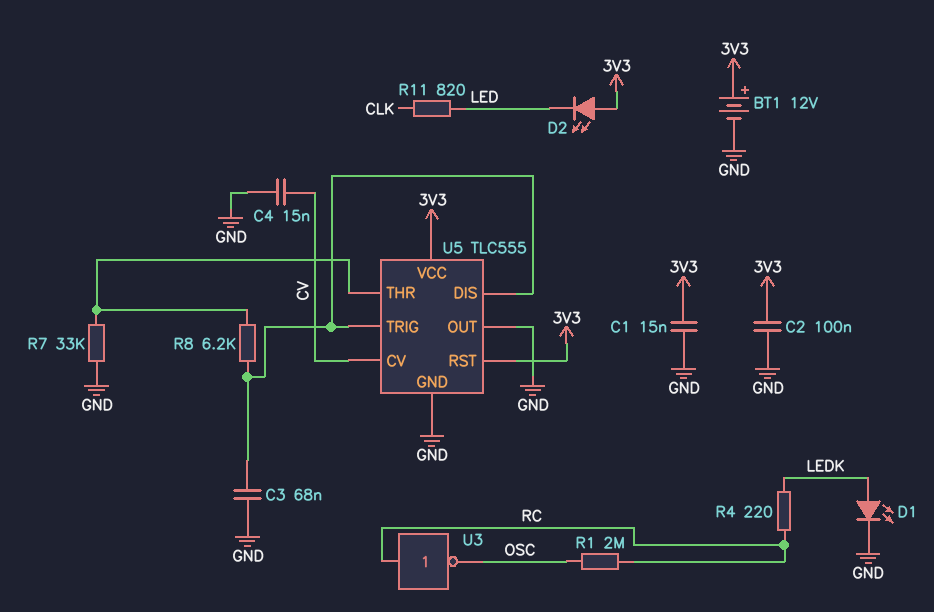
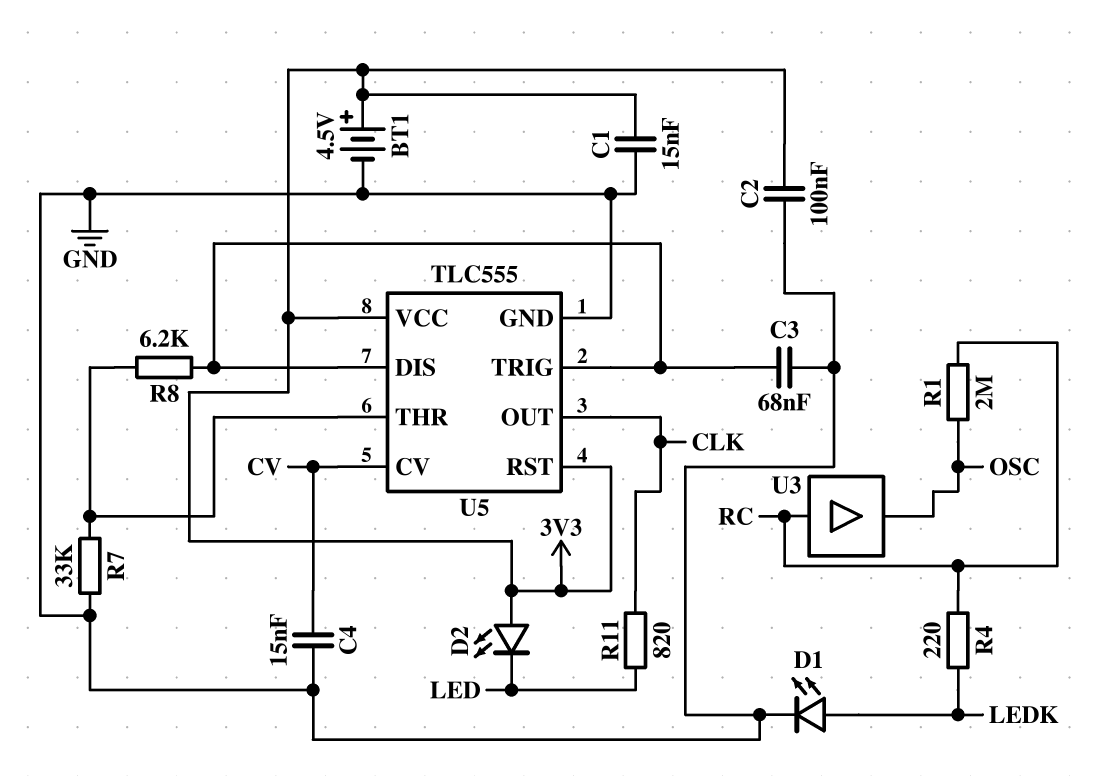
BT1: 12V (plus 3V3, minus GND) -> 4.5V (plus 3V3, minus GND)
U3: NOT (in RC, out OSC) -> buffer (in RC, out OSC)
U5 pin OUT: GND -> CLK

